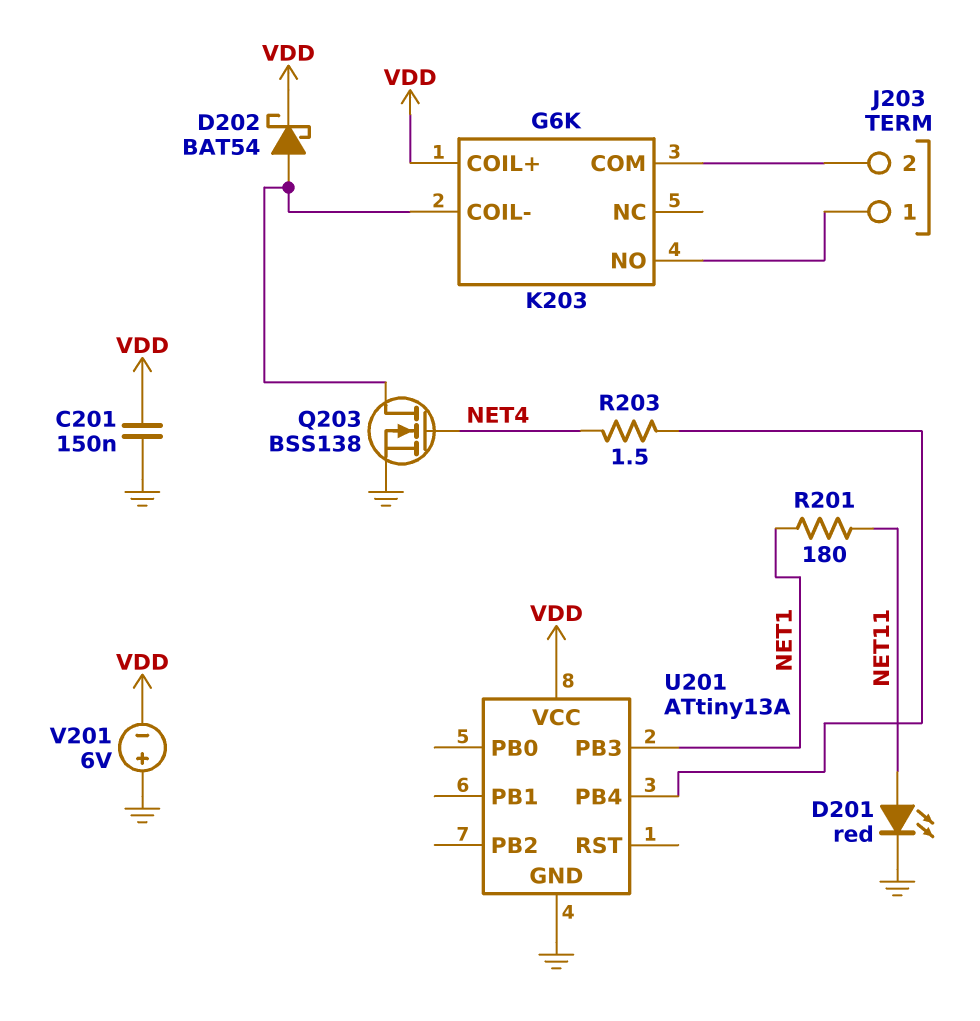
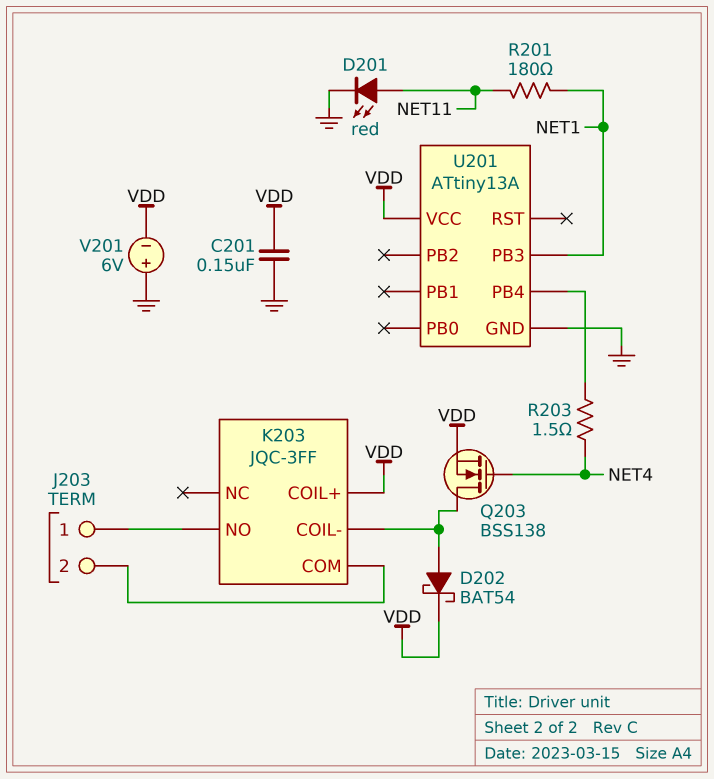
K203: G6K -> JQC-3FF
Q203: NMOS BSS138 (G NET4, D K203/COIL-, S GND) -> NMOS BSS138 (G NET4, D K203/COIL-, S VDD)

